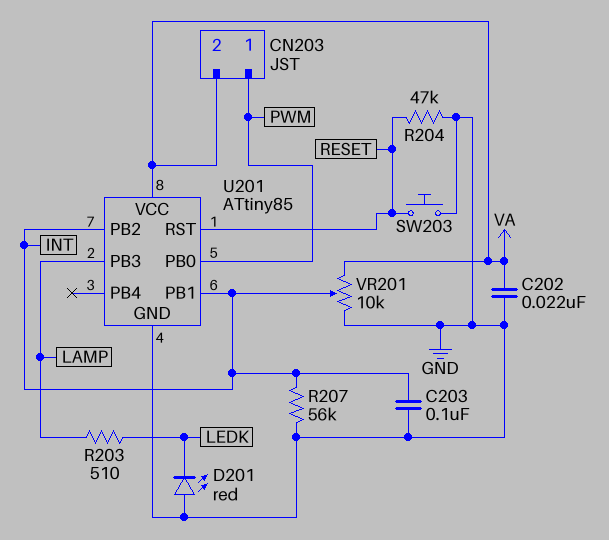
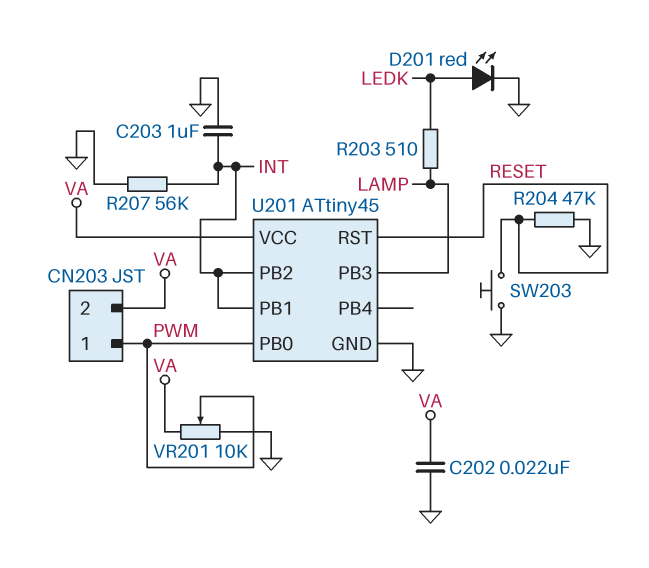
C203: 100nF (GND, INT) -> 1uF (GND, INT)
D201: LED red (A GND, K LEDK) -> LED red (A LEDK, K GND)
U201: ATtiny85 -> ATtiny45
VR201: 10k (GND, VA, wiper INT) -> 10k (GND, VA, wiper PWM)

